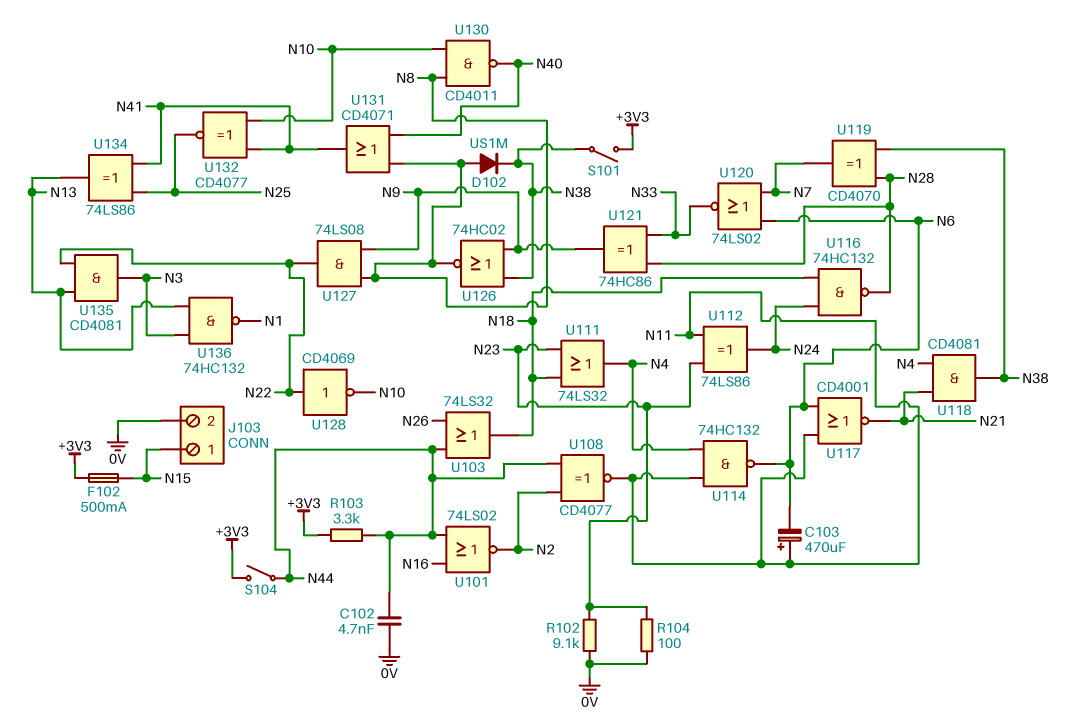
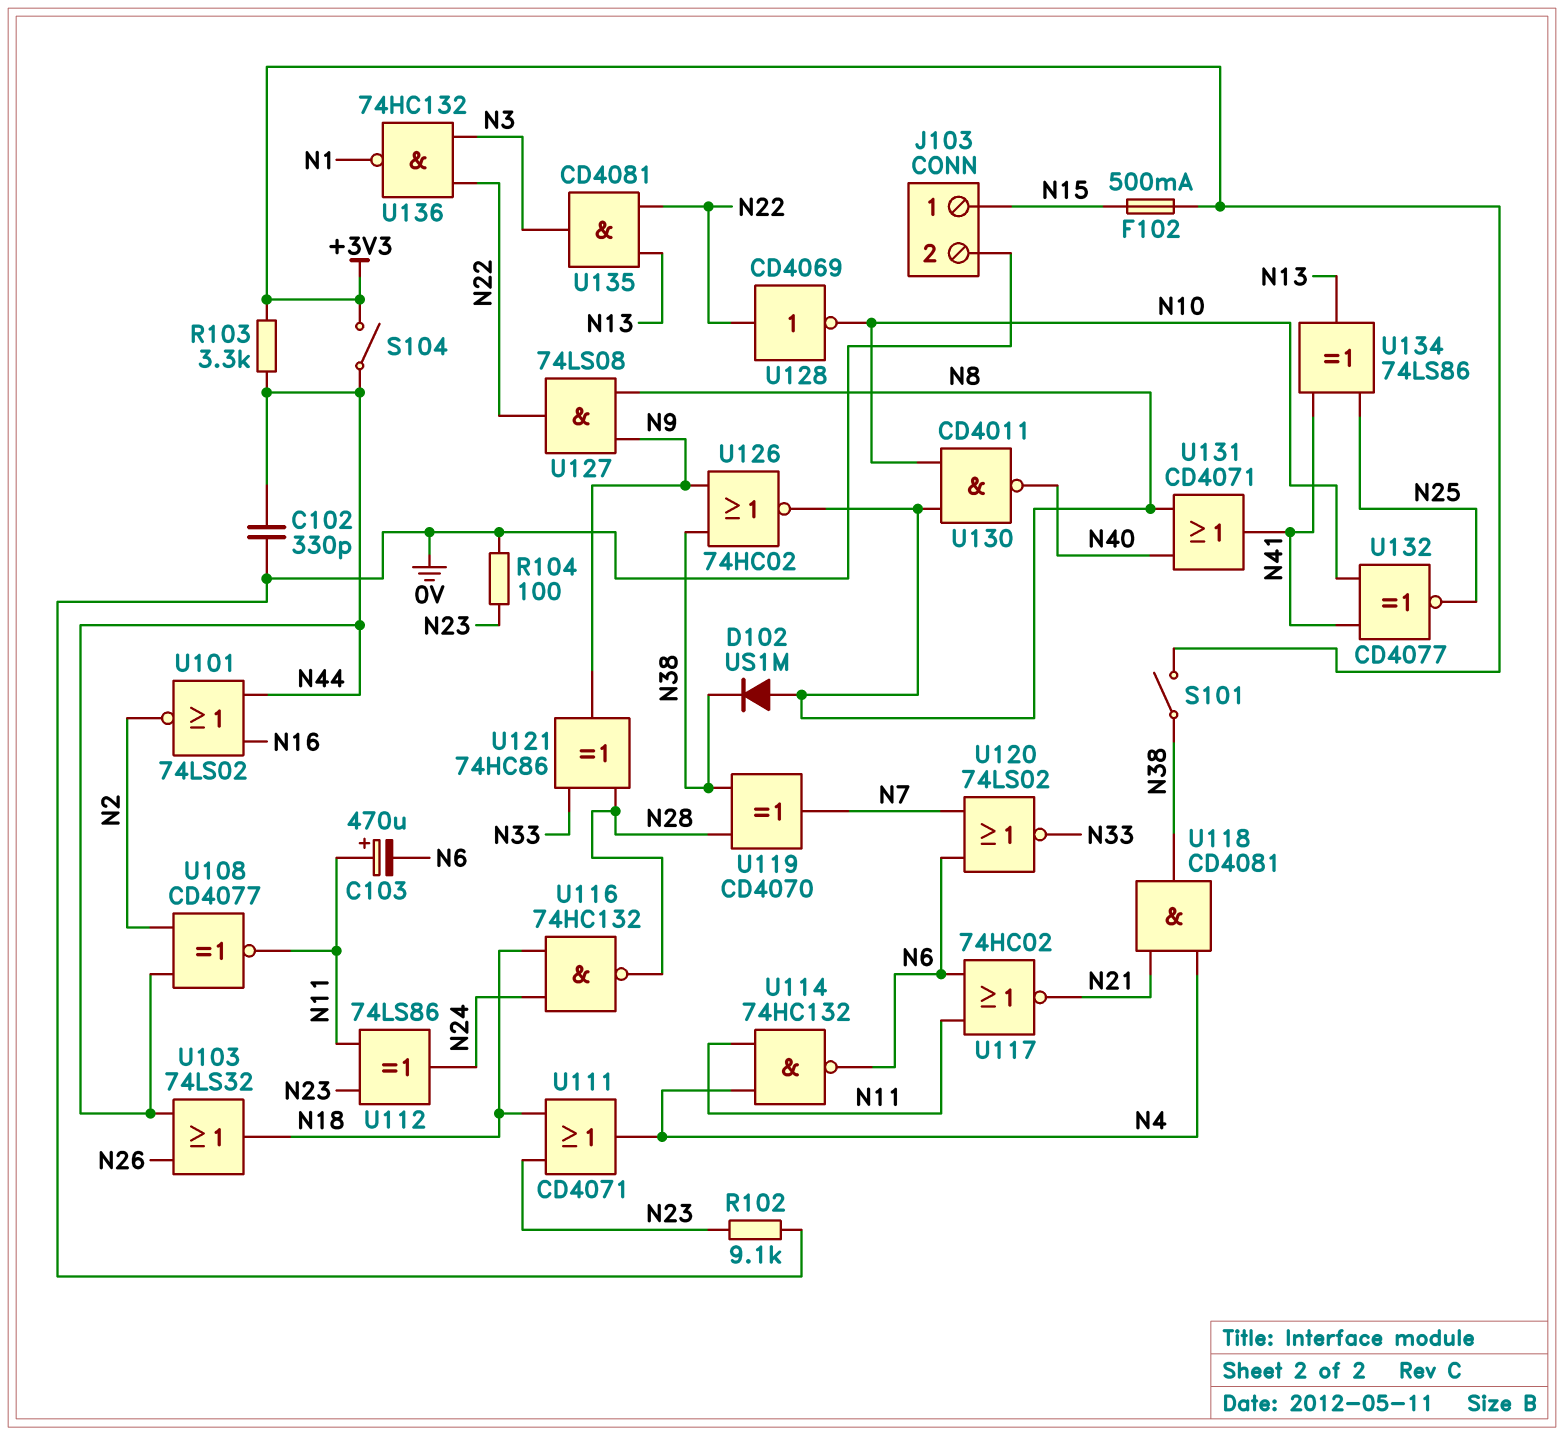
C102: 4.7nF (0V, N44) -> 330pF (0V, N44)
U111: OR 74LS32 (in N18, in N23, out N4) -> OR CD4071 (in N18, in N23, out N4)
U117: NOR CD4001 (in N6, in N11, out N21) -> NOR 74HC02 (in N6, in N11, out N21)
U136: NAND 74HC132 (in N3, in N13, out N1) -> NAND 74HC132 (in N3, in N22, out N1)

